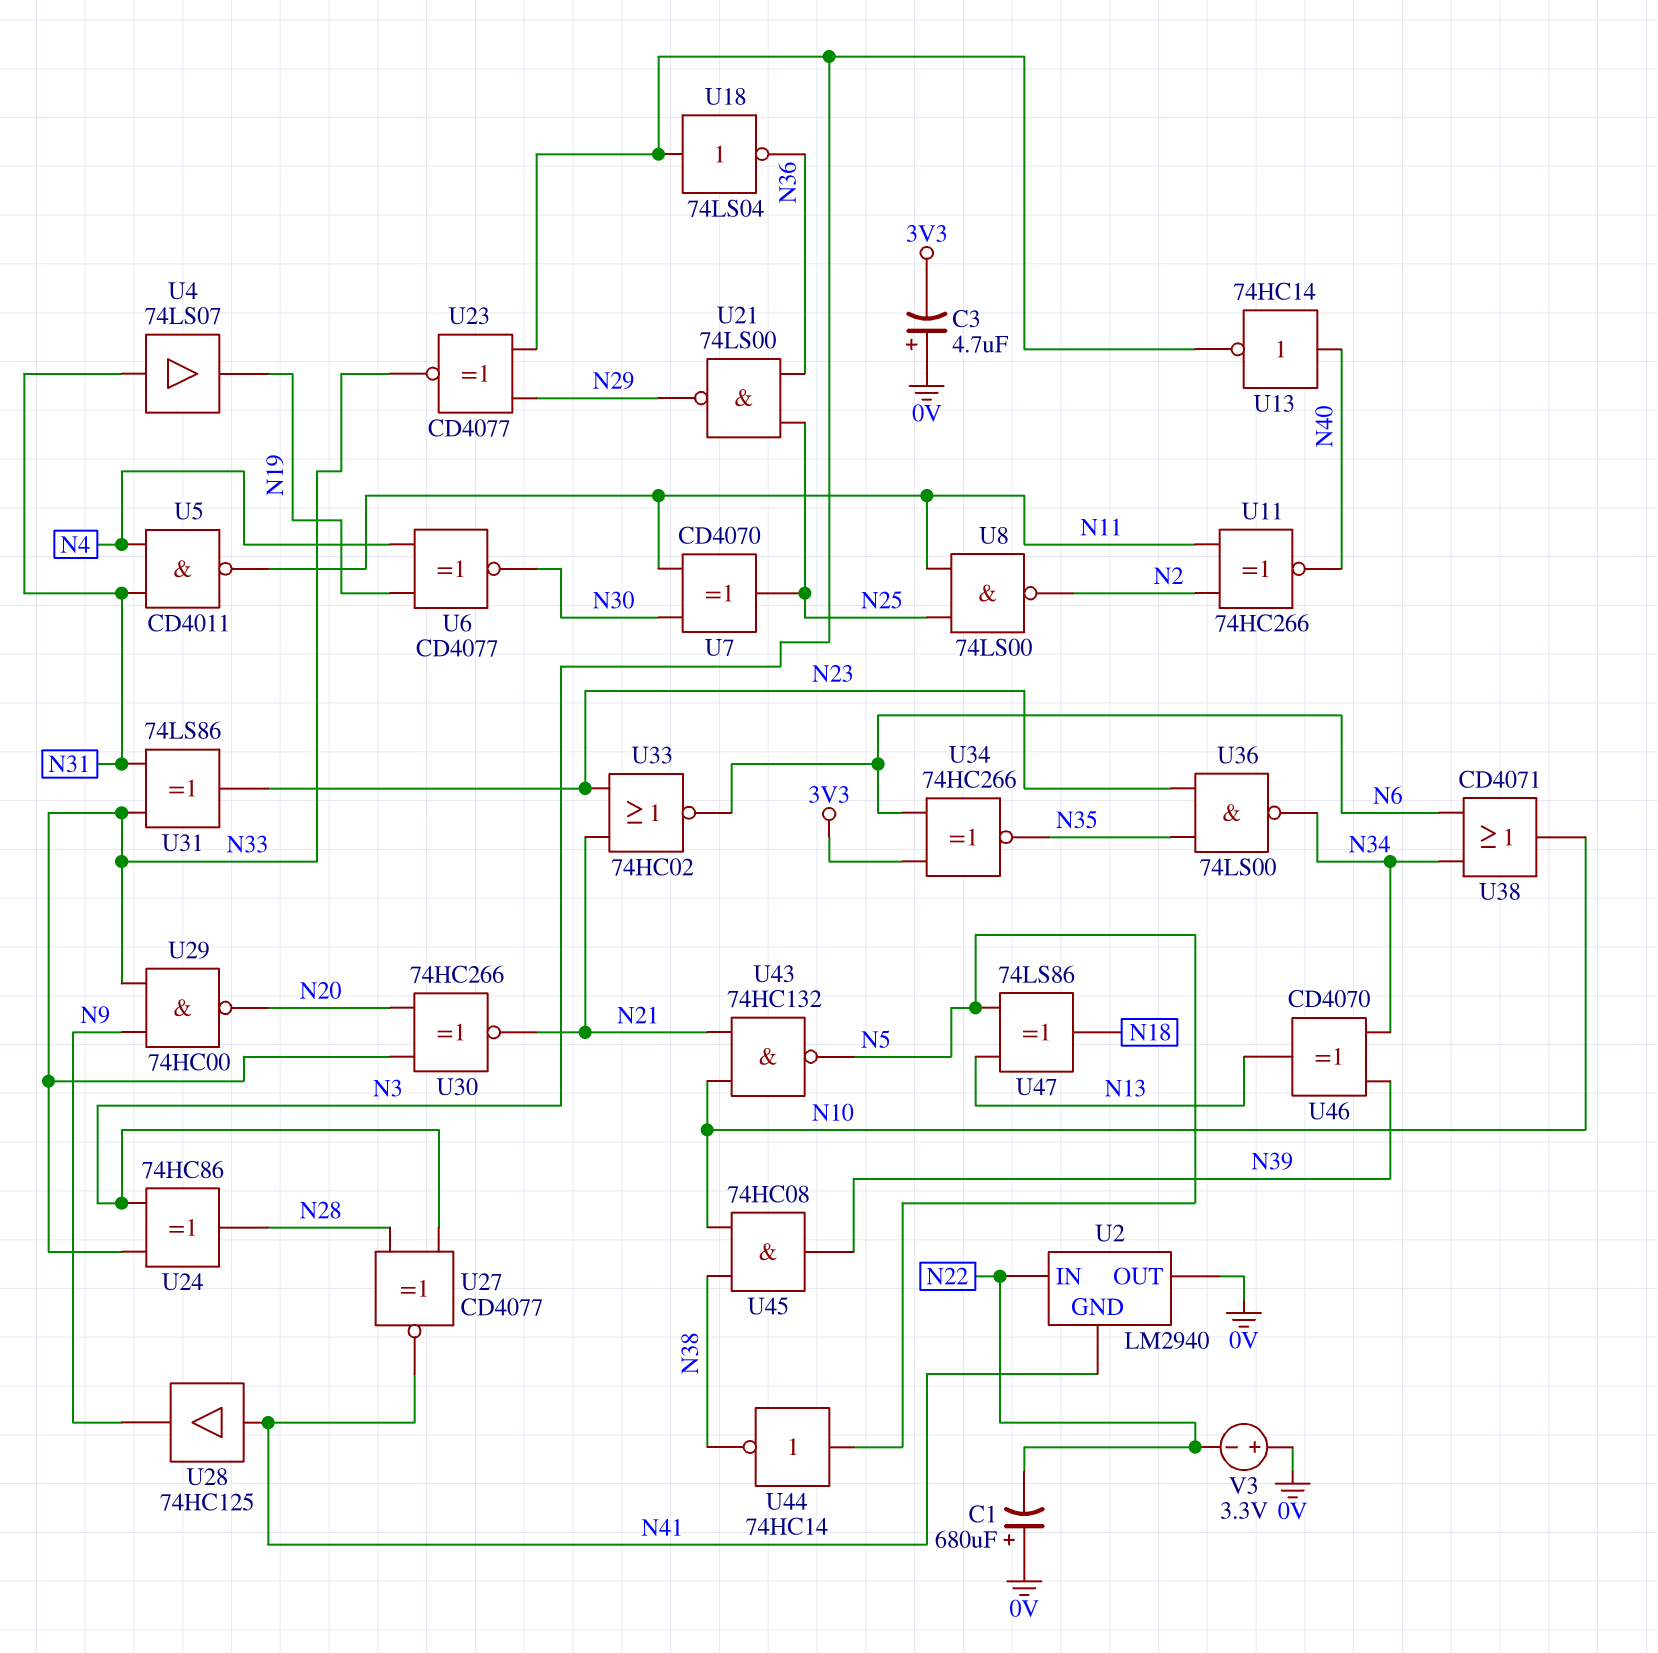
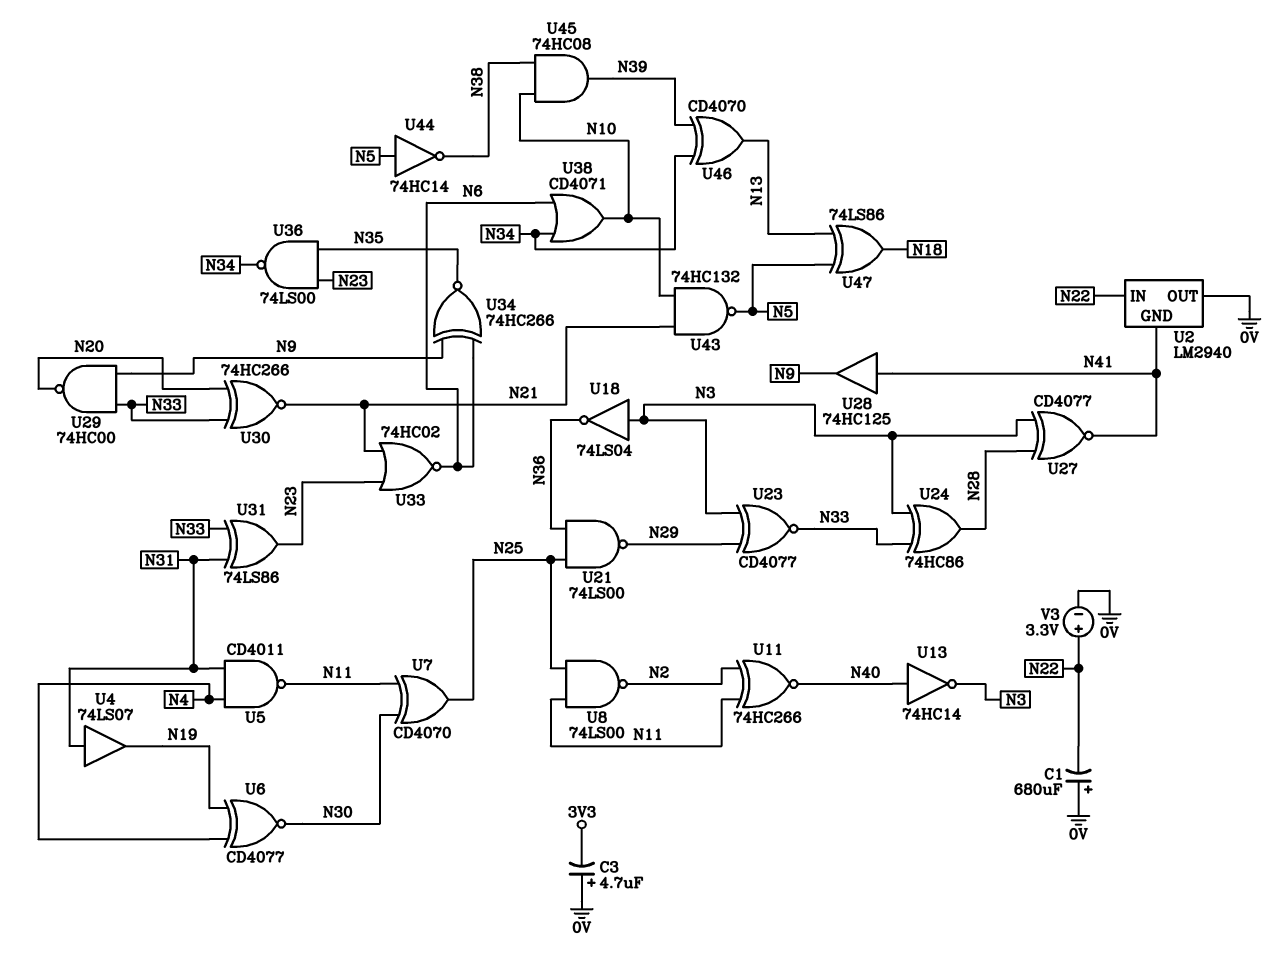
U34: XNOR 74HC266 (in 3V3, in N6, out N35) -> XNOR 74HC266 (in N6, in N9, out N35)
V3: 3.3V (plus 0V, minus N22) -> 3.3V (plus N22, minus 0V)

